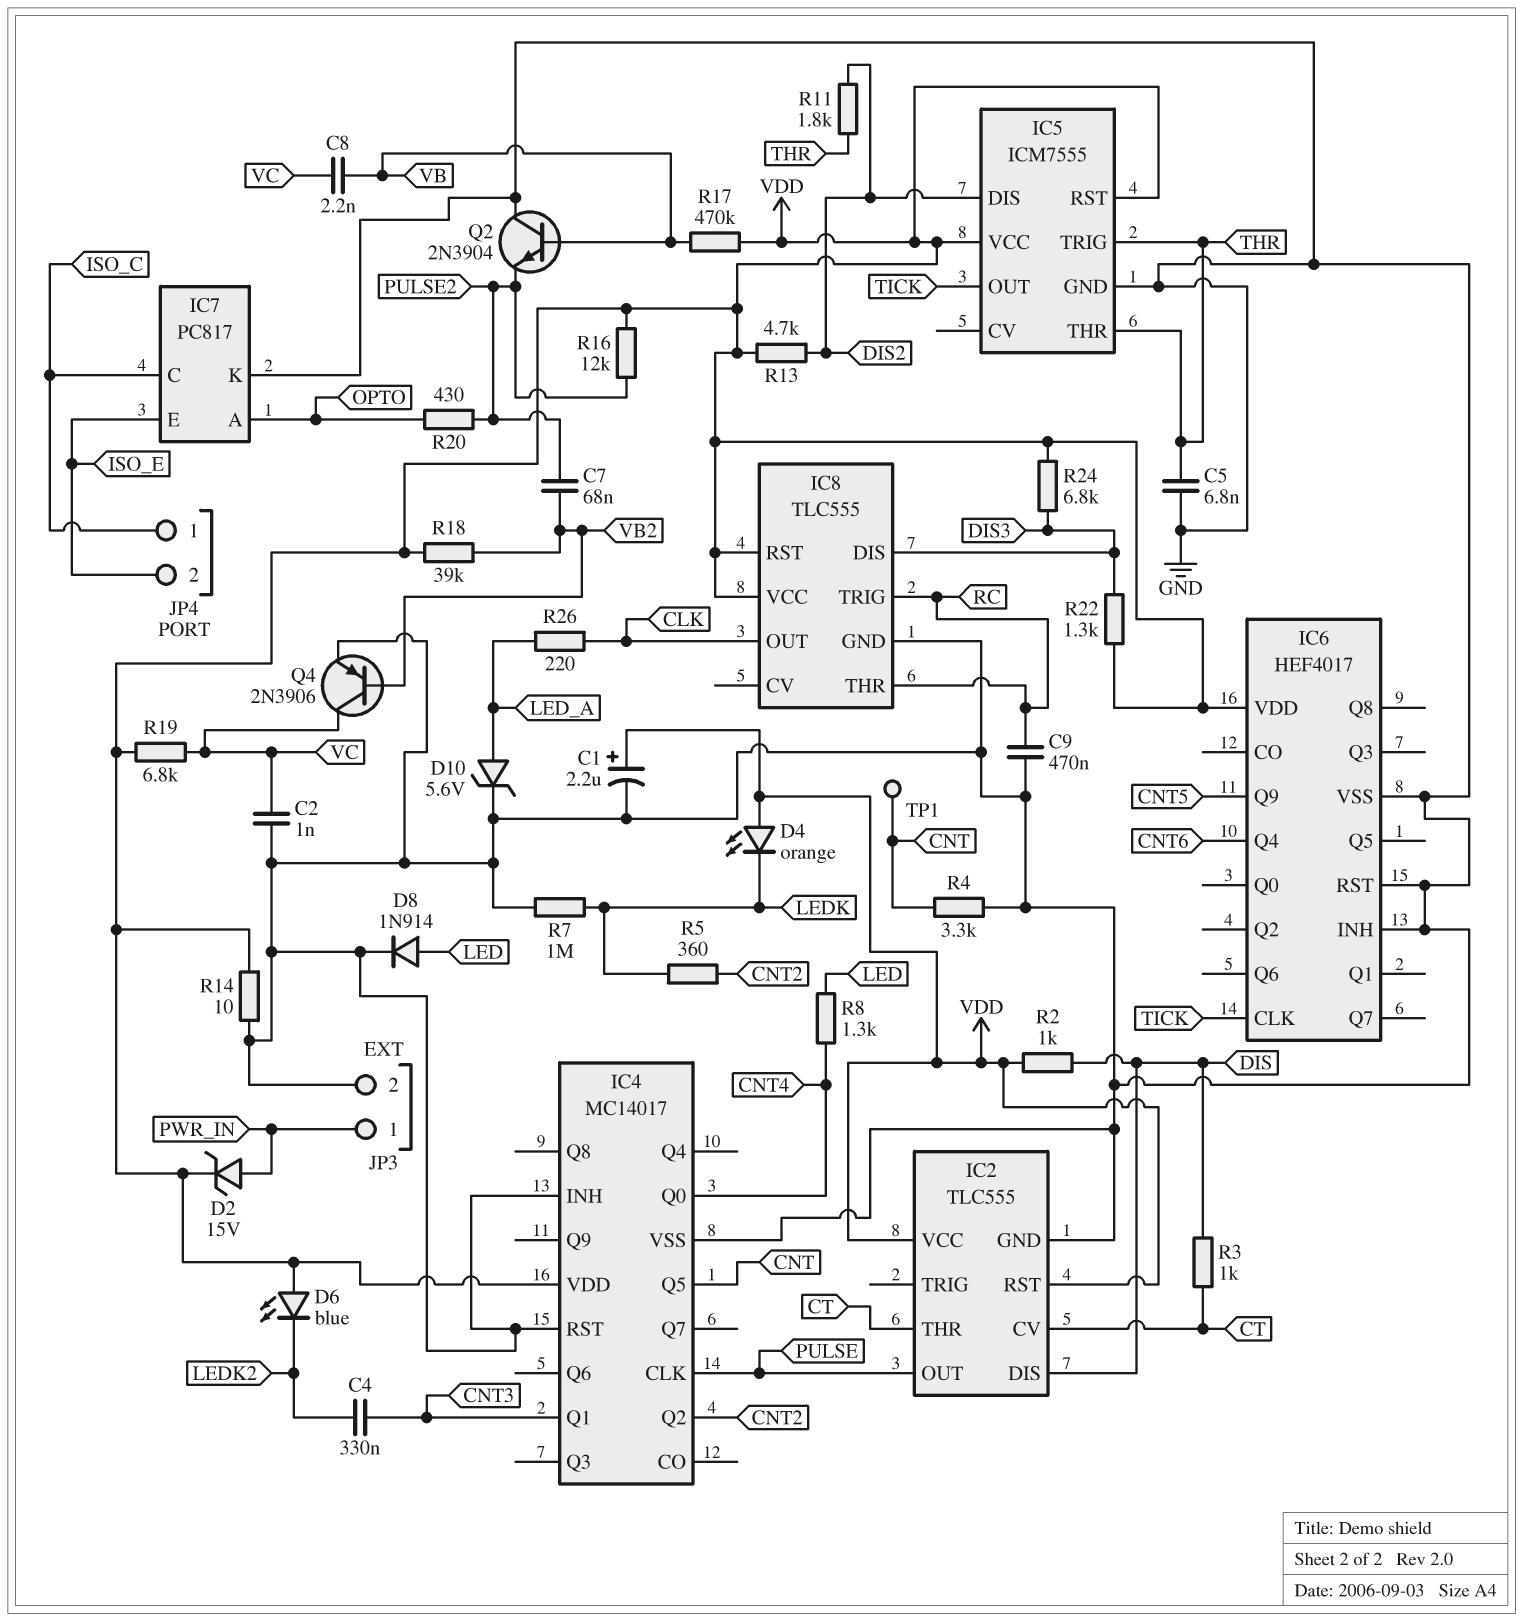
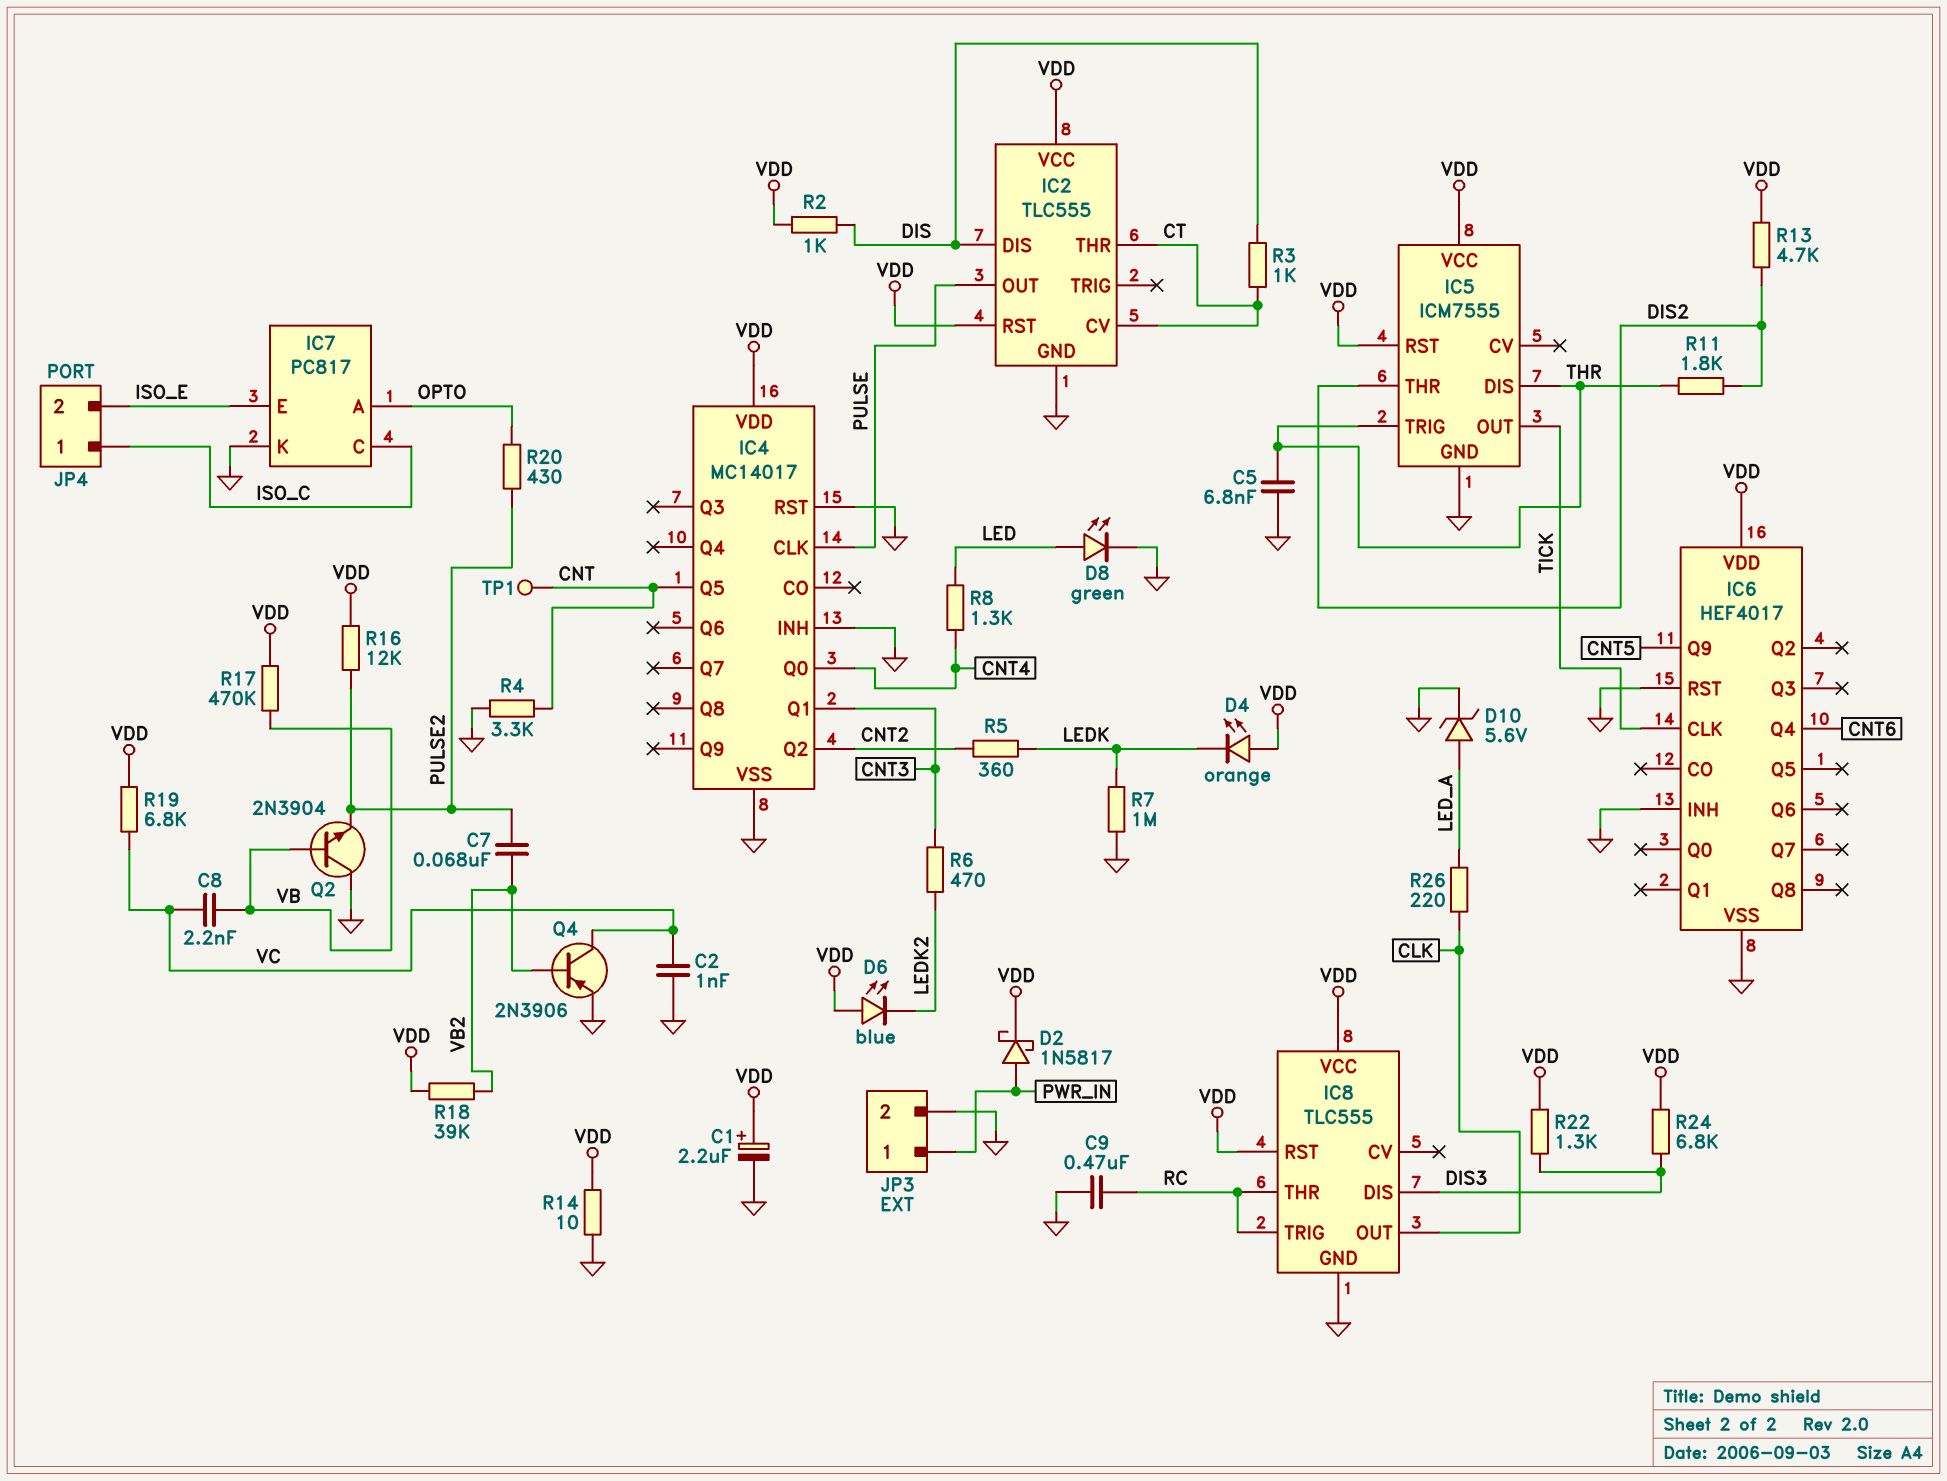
C4: 330nF (CNT3, LEDK2) -> none
D2: zener 15V (A PWR_IN, K VDD) -> schottky 1N5817 (A PWR_IN, K VDD)
D8: diode 1N914 (A LED, K GND) -> LED green (A LED, K GND)
IC5 pin DIS: DIS2 -> THR
IC5 pin THR: THR -> DIS2
R6: none -> 470 (CNT3, LEDK2)

